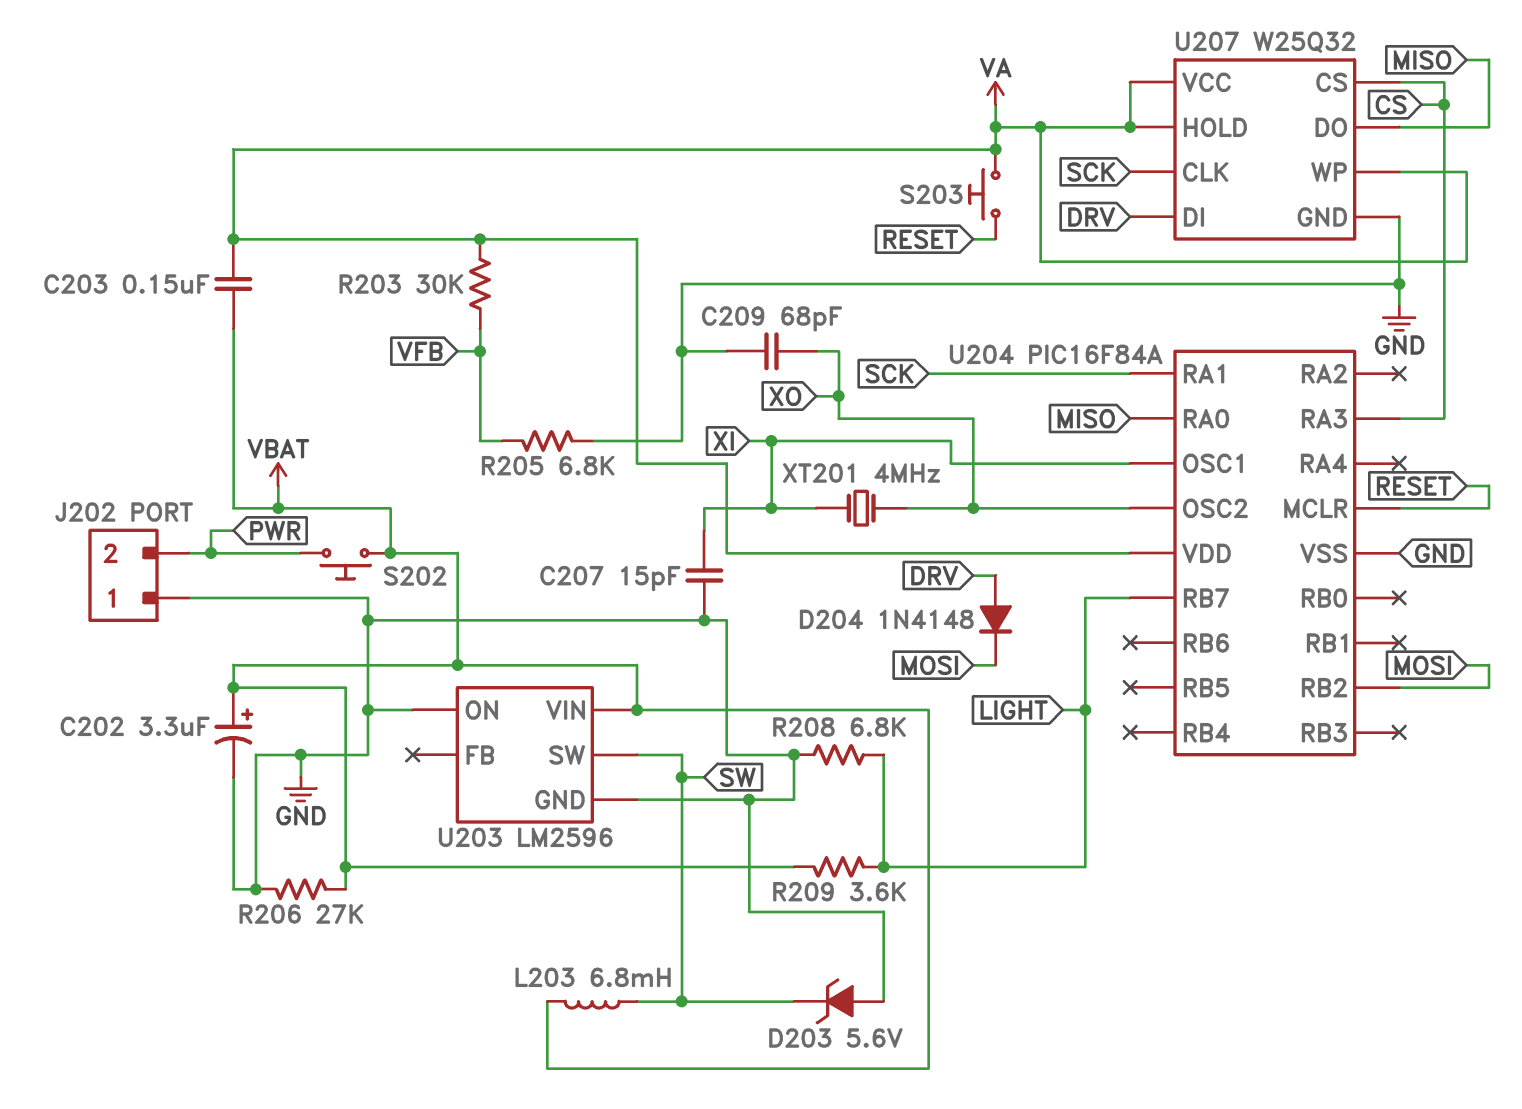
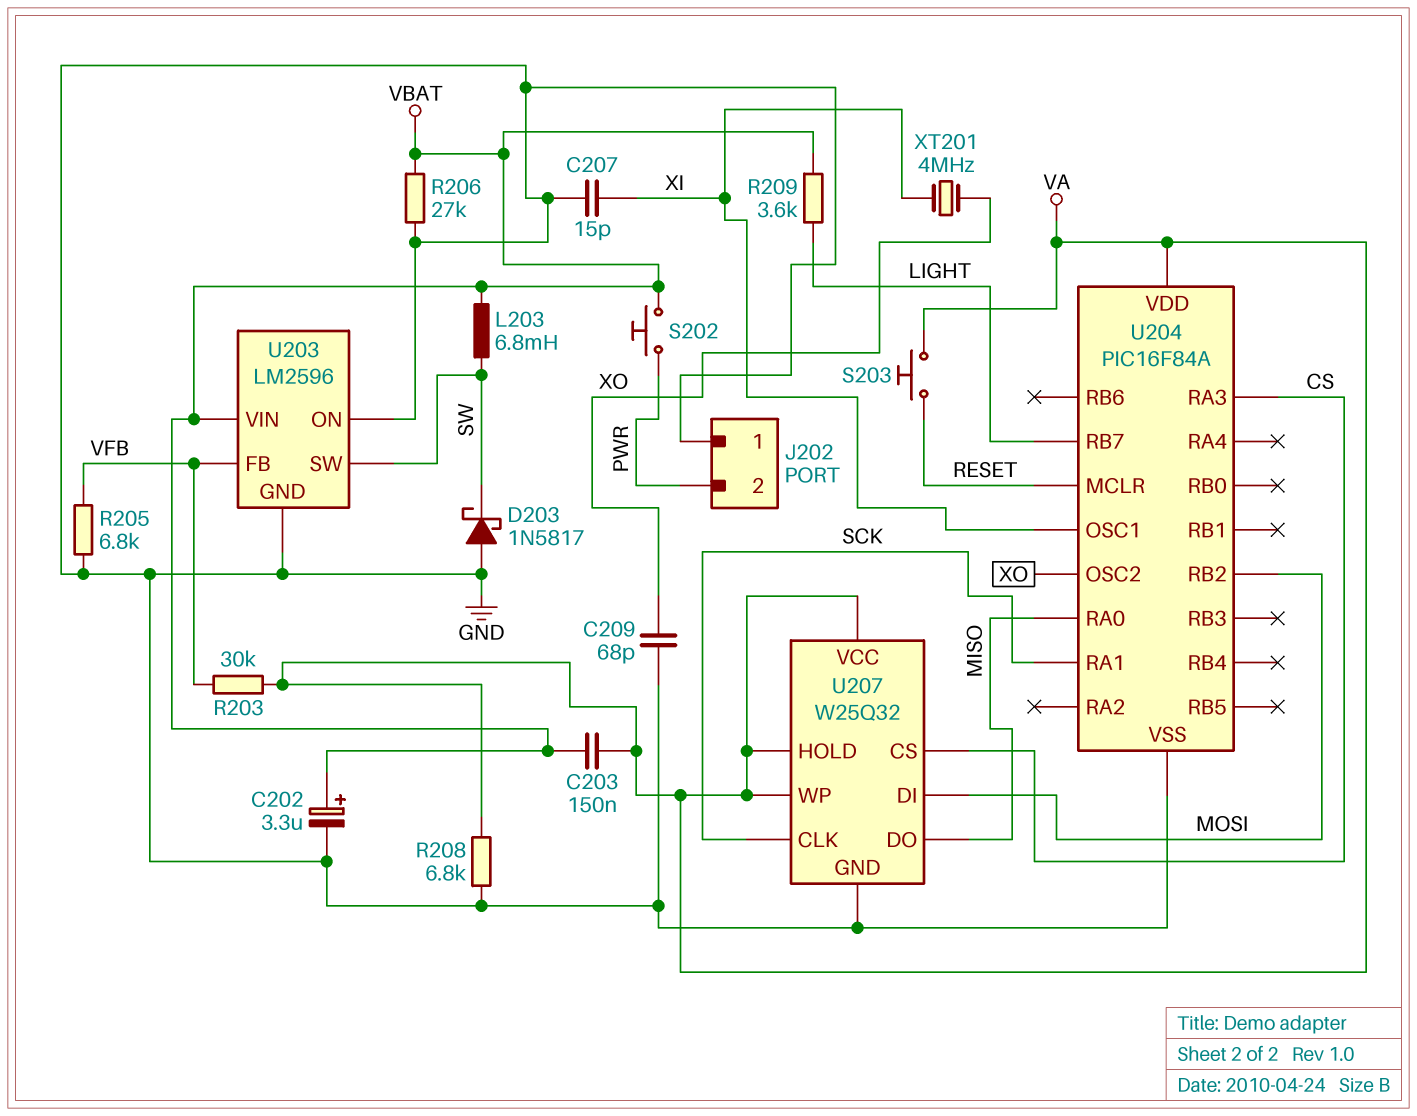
D203: zener 5.6V (A GND, K SW) -> schottky 1N5817 (A GND, K SW)
D204: diode 1N4148 (A DRV, K MOSI) -> none
R208: 6.8k (GND, LIGHT) -> 6.8k (GND, VA)
U203 pin FB: none -> VFB
U207 pin DI: DRV -> MOSI

